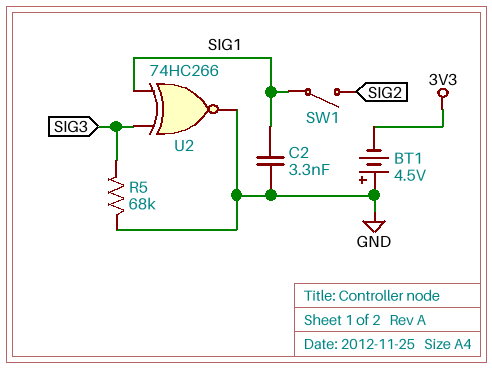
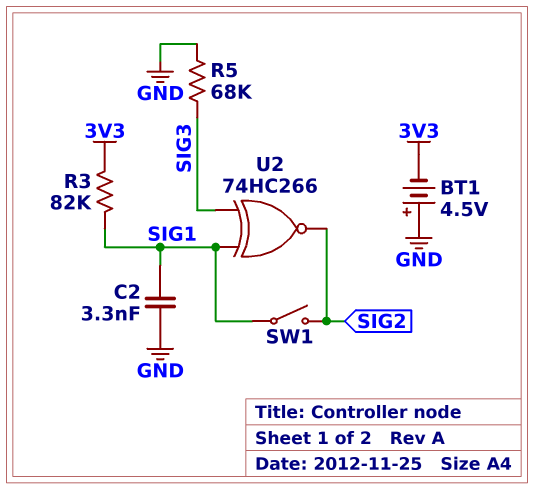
R3: none -> 82k (3V3, SIG1)
U2: XNOR 74HC266 (in SIG1, in SIG3, out GND) -> XNOR 74HC266 (in SIG1, in SIG3, out SIG2)

